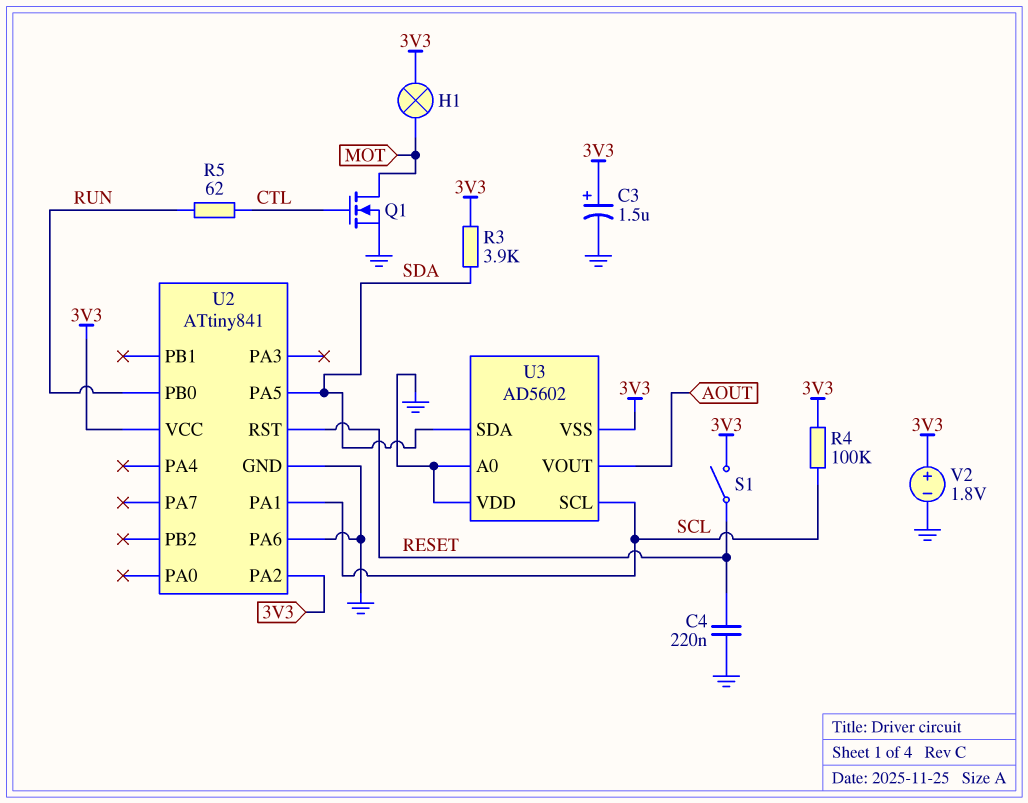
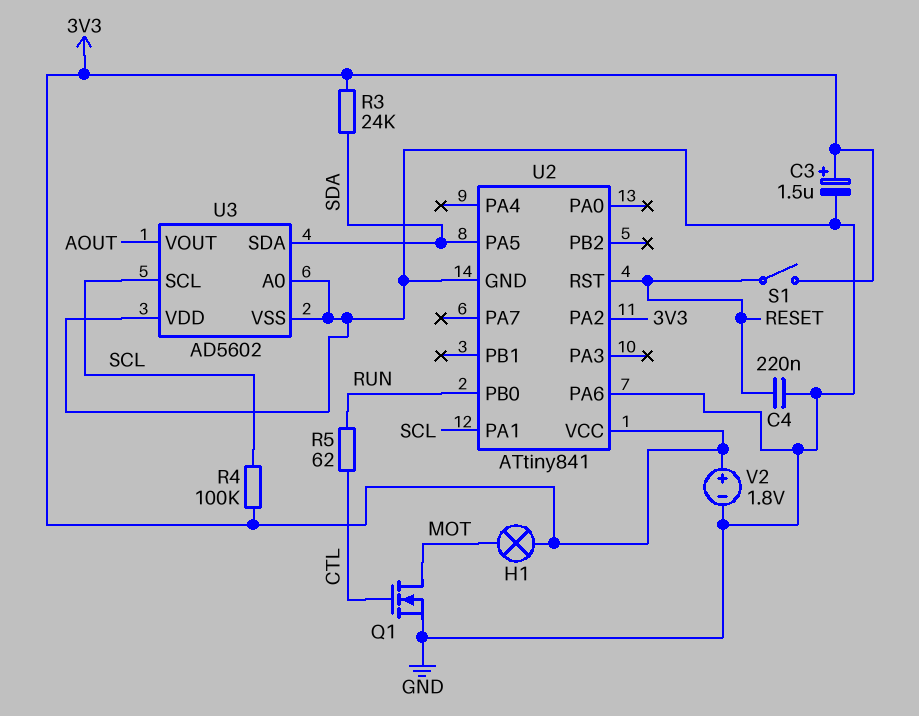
R3: 3.9k (3V3, SDA) -> 24k (3V3, SDA)
U3 pin VSS: 3V3 -> GND

